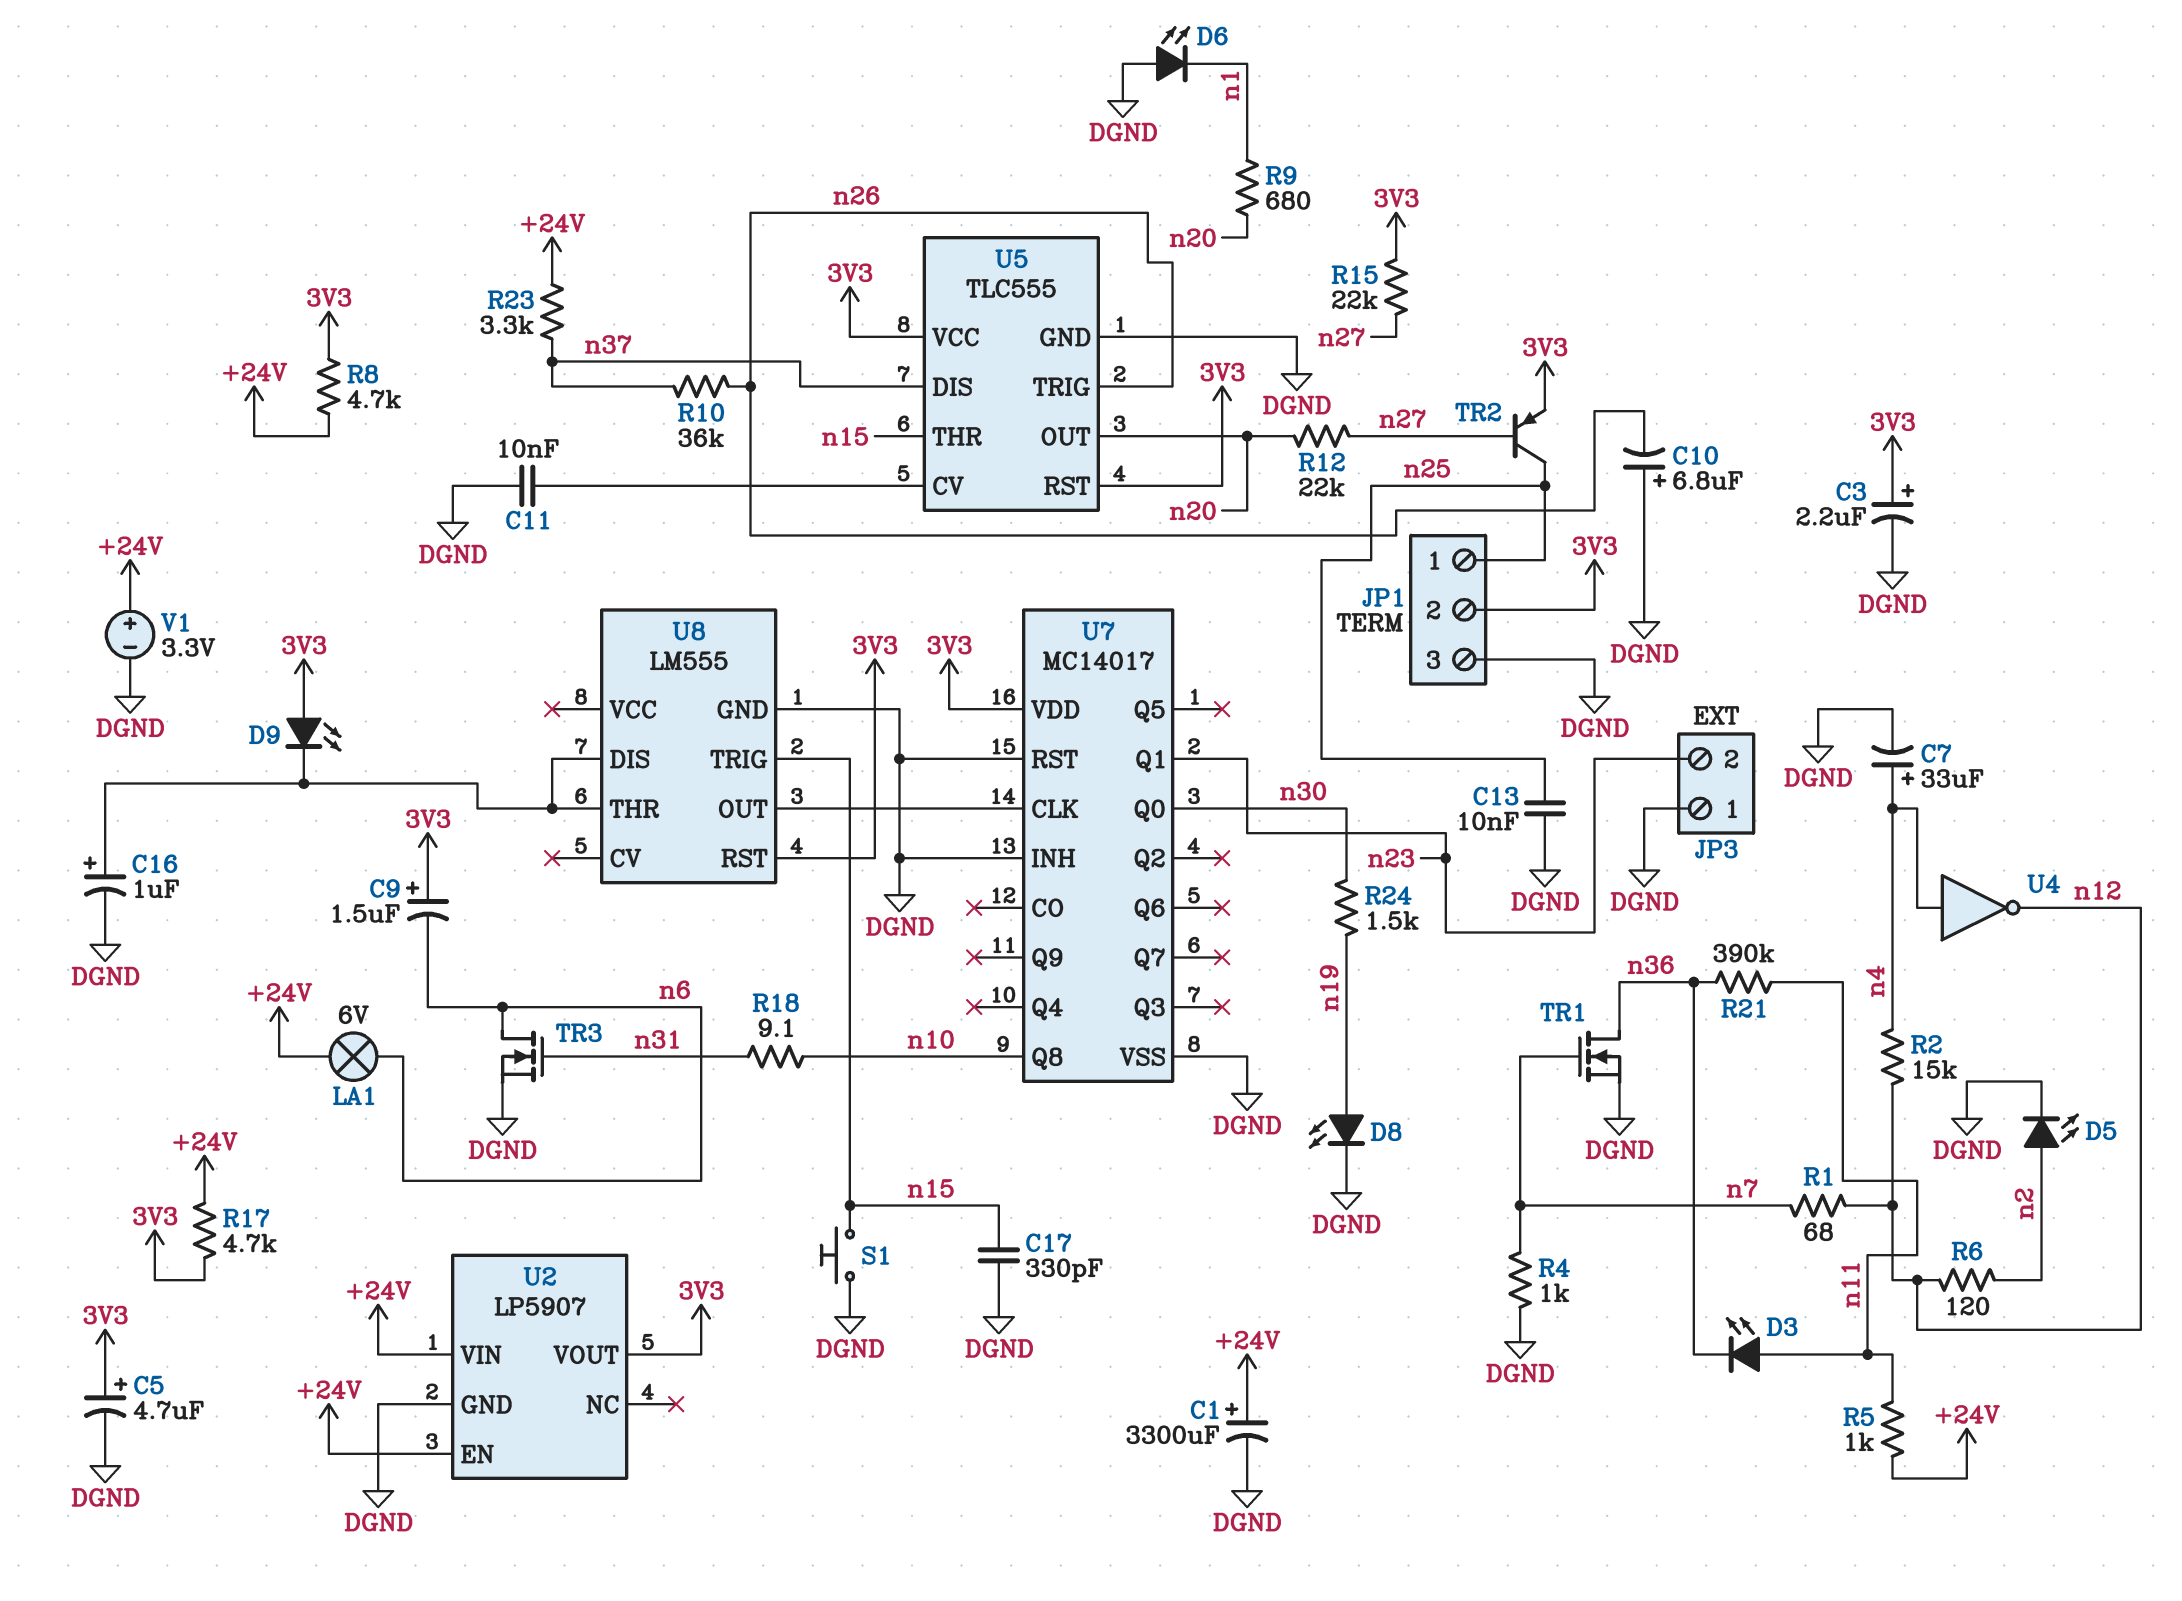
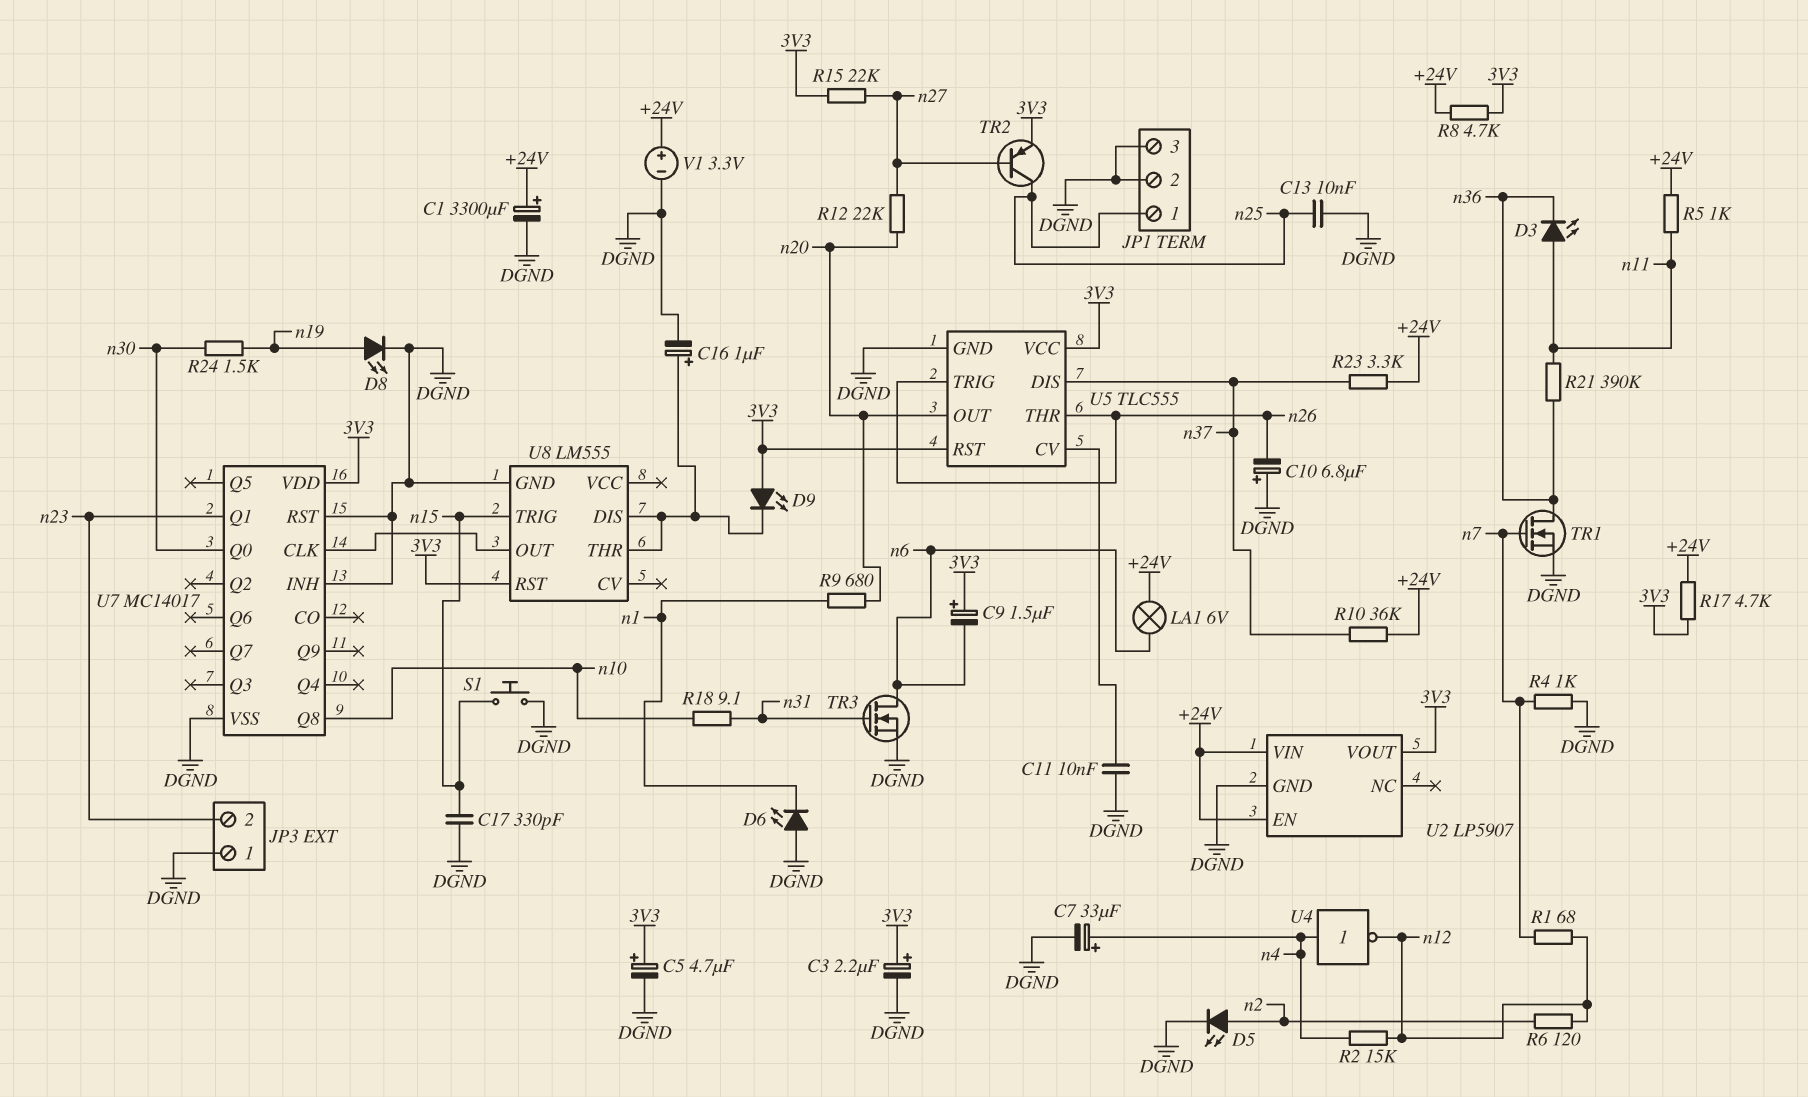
JP1 pin 2: 3V3 -> DGND
R10: 36k (n26, n37) -> 36k (+24V, n37)
U5 pin THR: n15 -> n26

